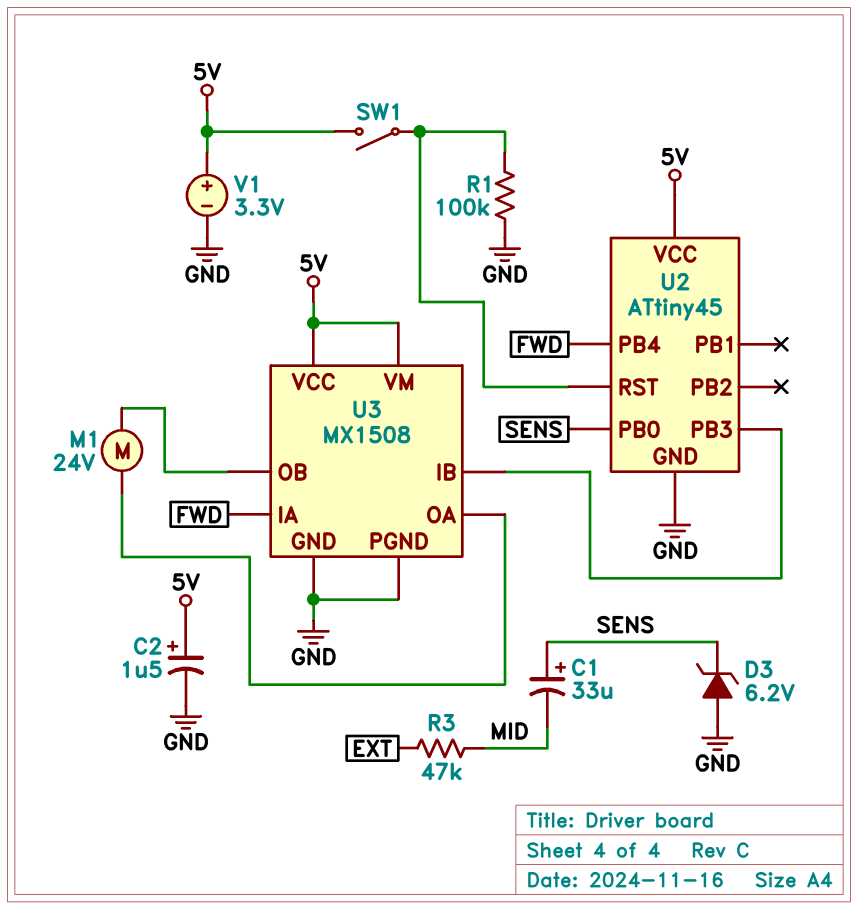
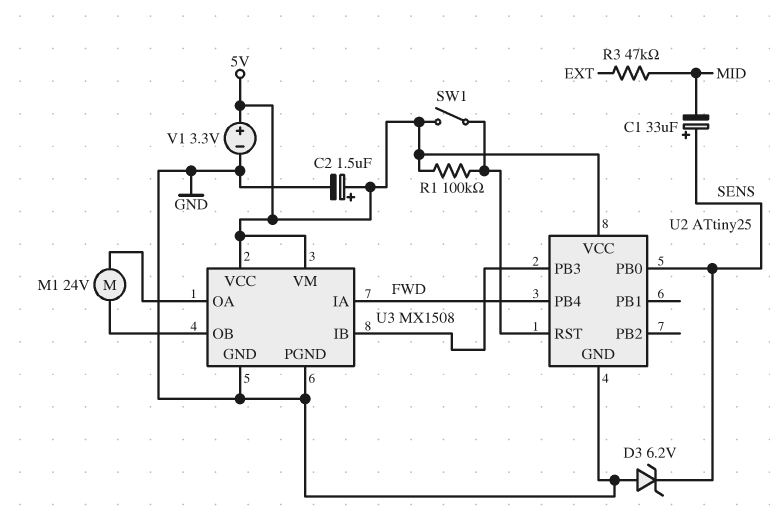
R1: 100k (GND, U2/RST) -> 100k (5V, U2/RST)
U2: ATtiny45 -> ATtiny25

